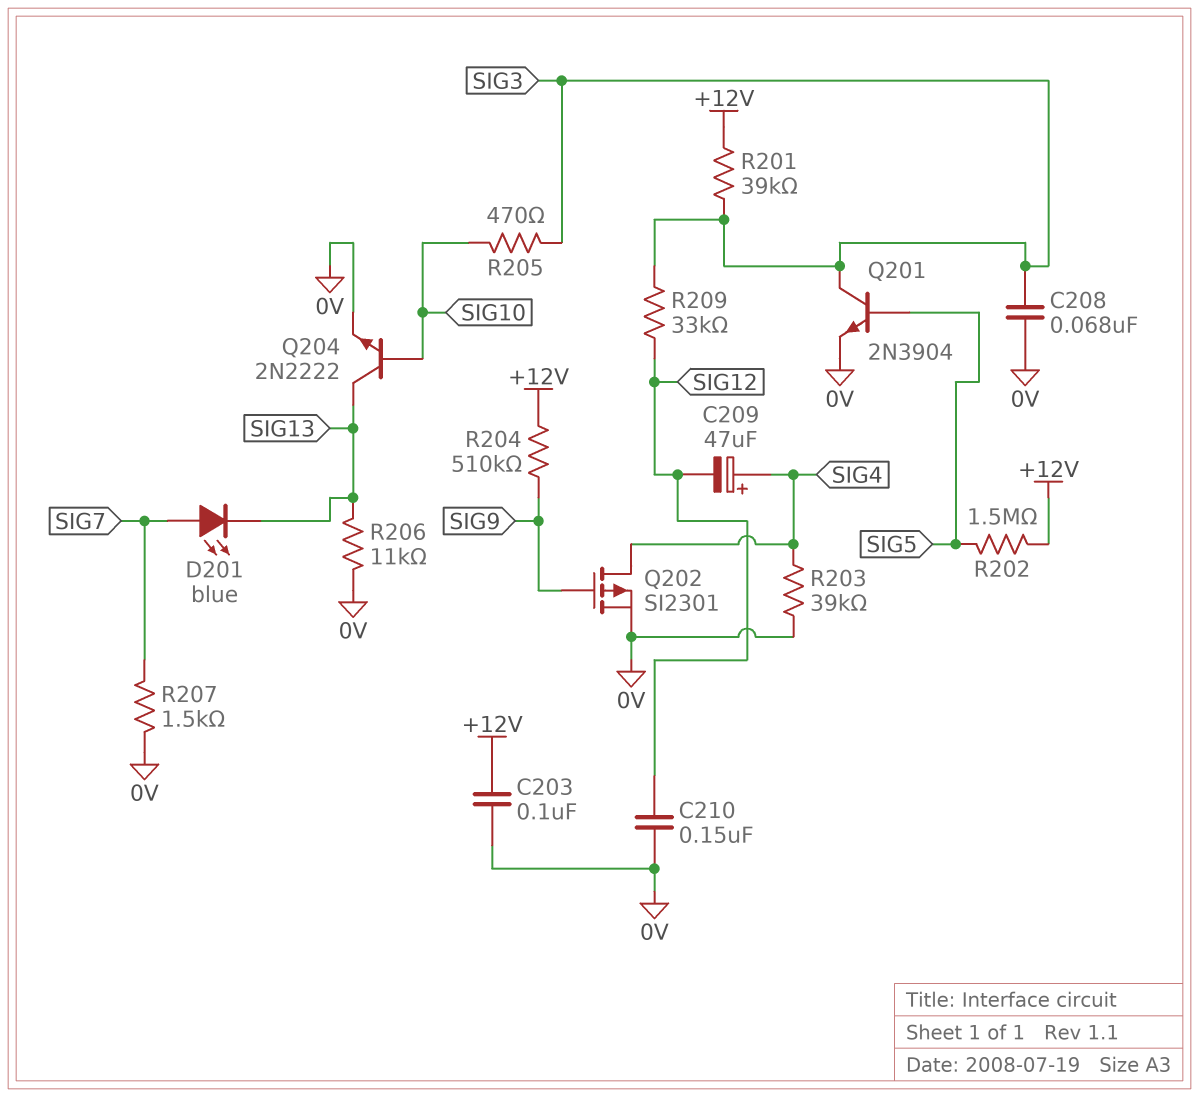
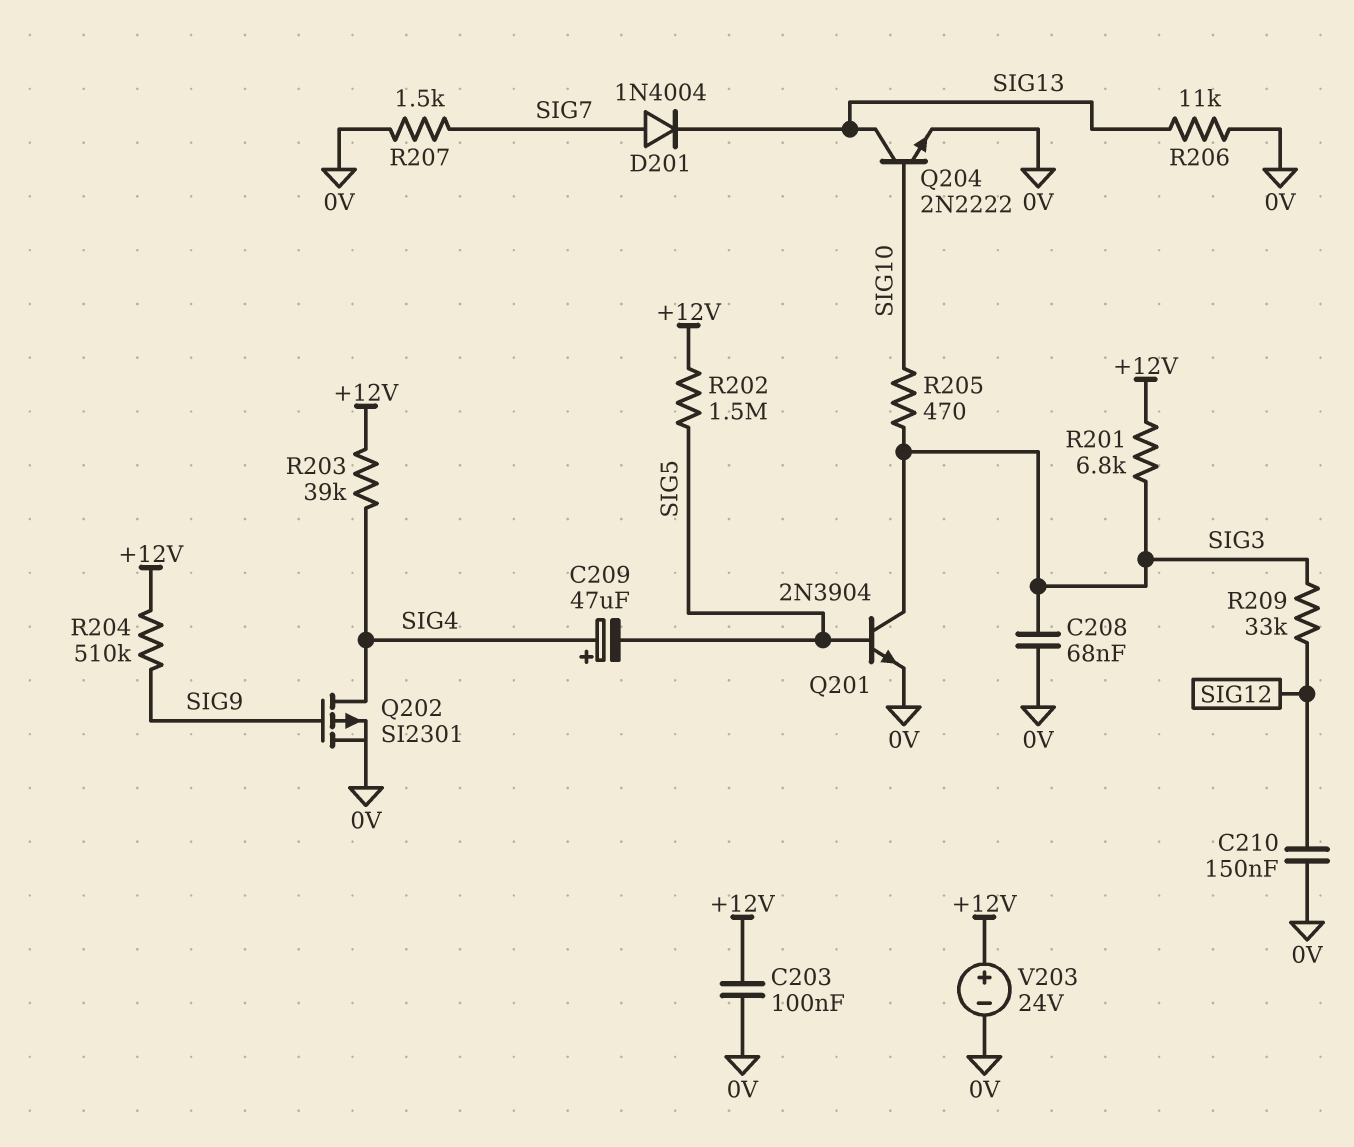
C209: 47uF (plus SIG4, minus SIG12) -> 47uF (plus SIG4, minus SIG5)
D201: LED blue (A SIG7, K SIG13) -> diode 1N4004 (A SIG7, K SIG13)
R201: 39k (+12V, SIG3) -> 6.8k (+12V, SIG3)
R203: 39k (0V, SIG4) -> 39k (+12V, SIG4)
V203: none -> 24V (plus +12V, minus 0V)

